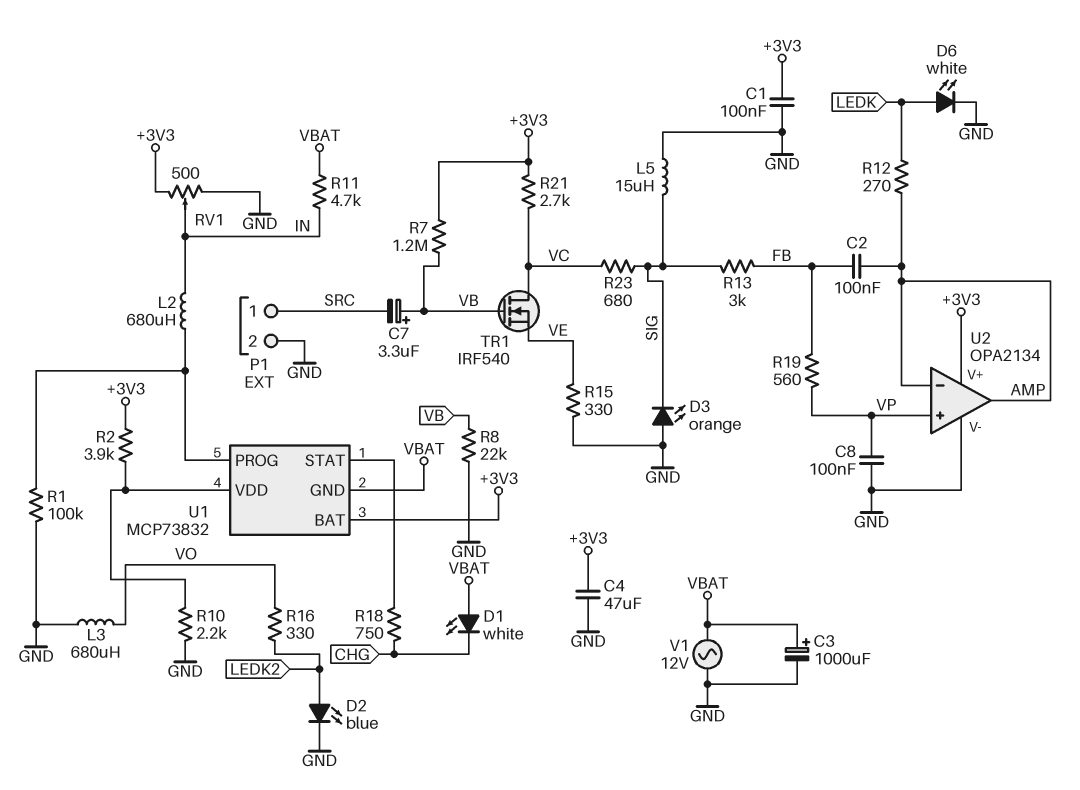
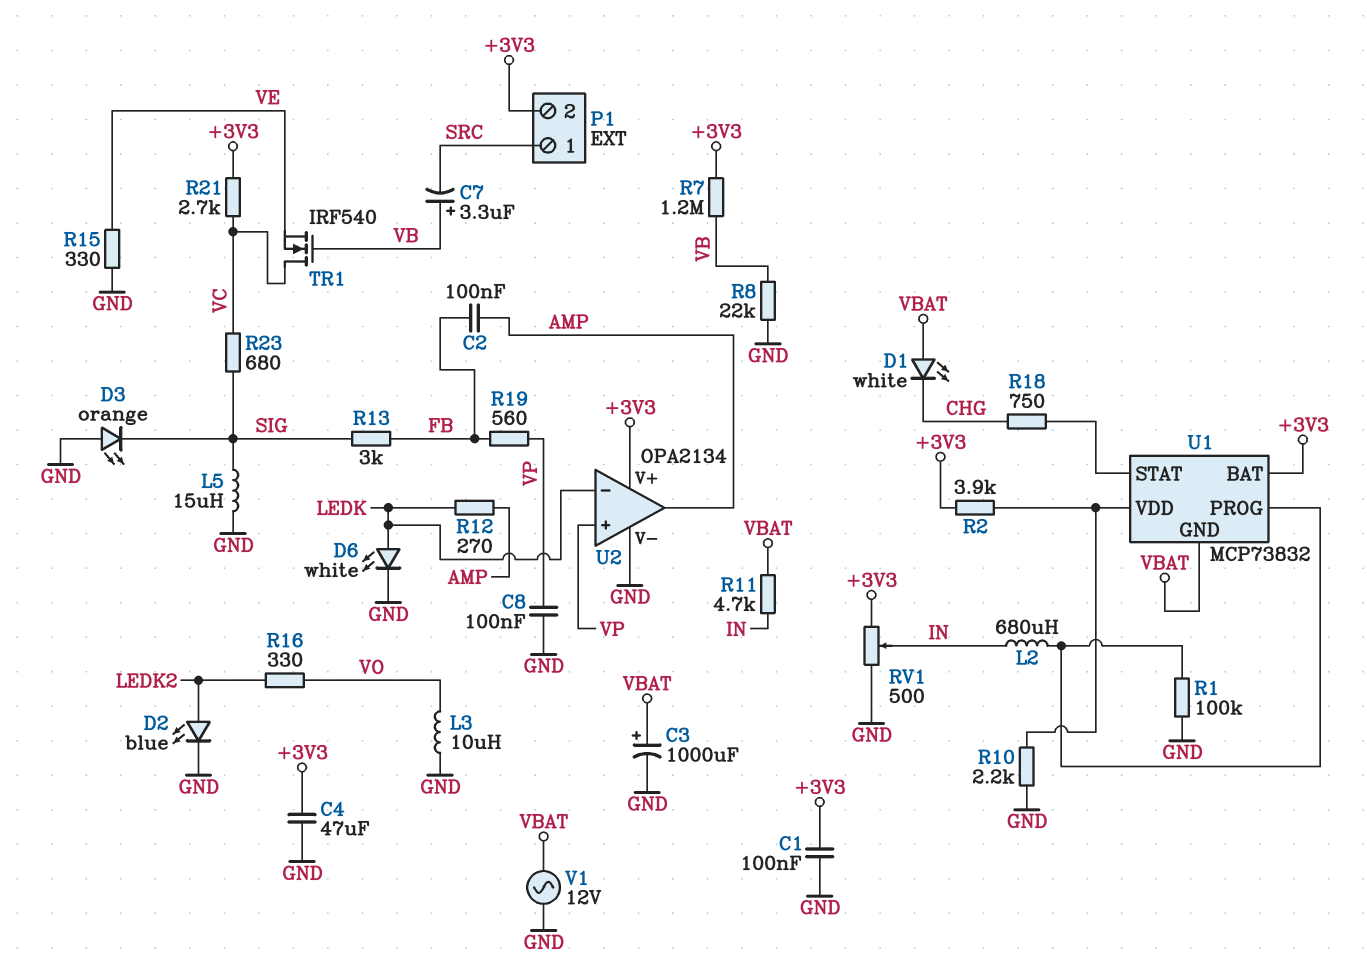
L3: 680uH (GND, VO) -> 10uH (GND, VO)
P1 pin 2: GND -> +3V3
U2 pin in-: AMP -> LEDK

